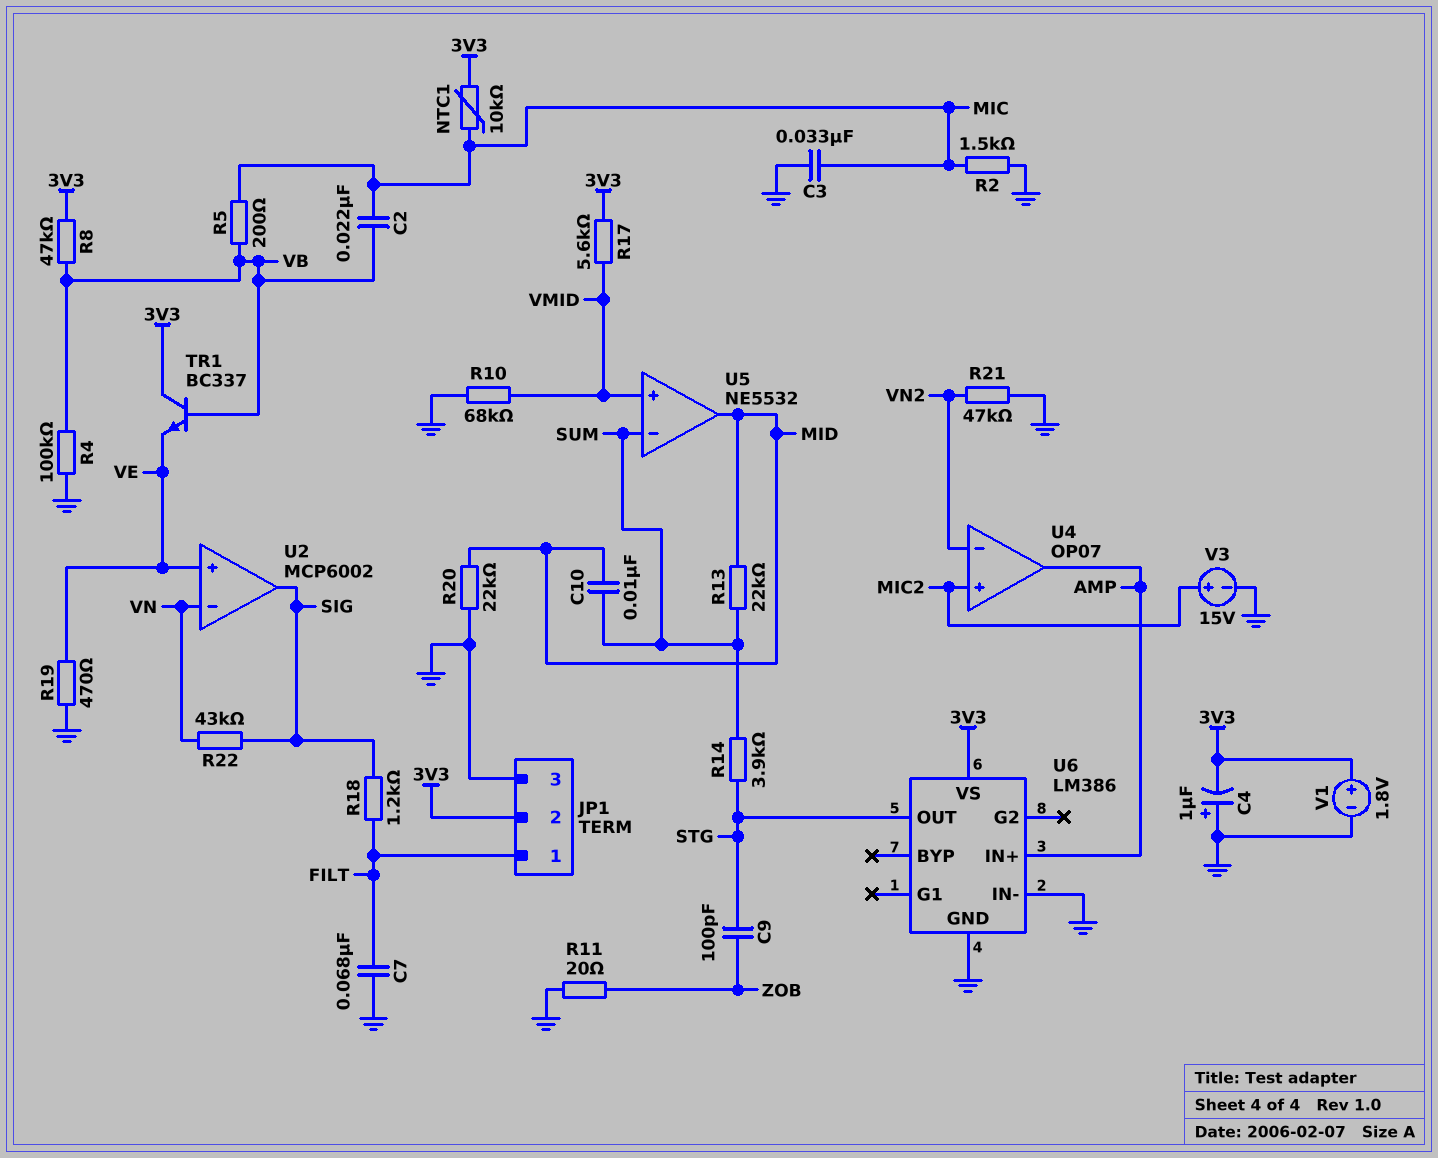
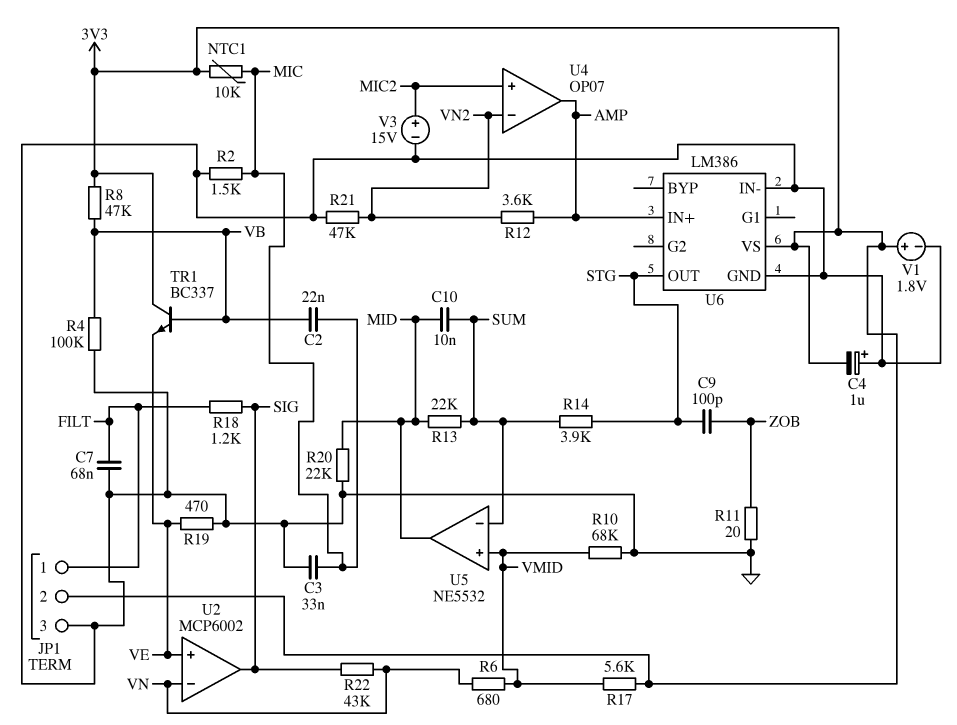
R5: 200 (MIC, VB) -> none
R6: none -> 680 (VMID, VN)
R12: none -> 3.6k (AMP, VN2)

